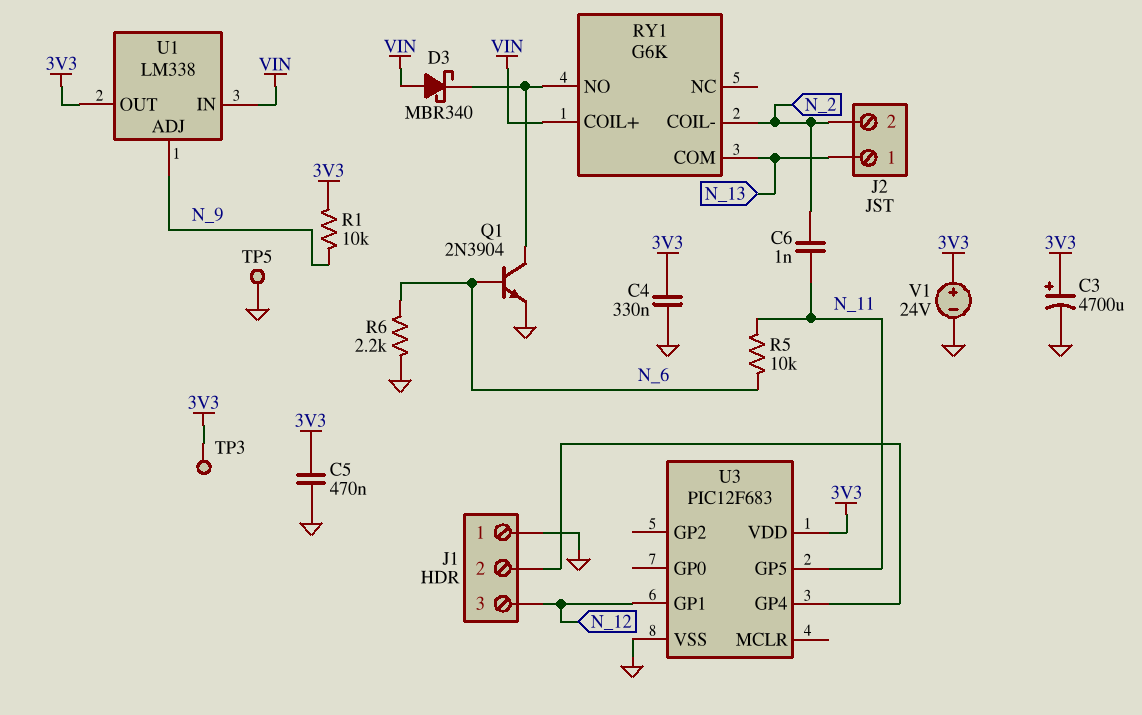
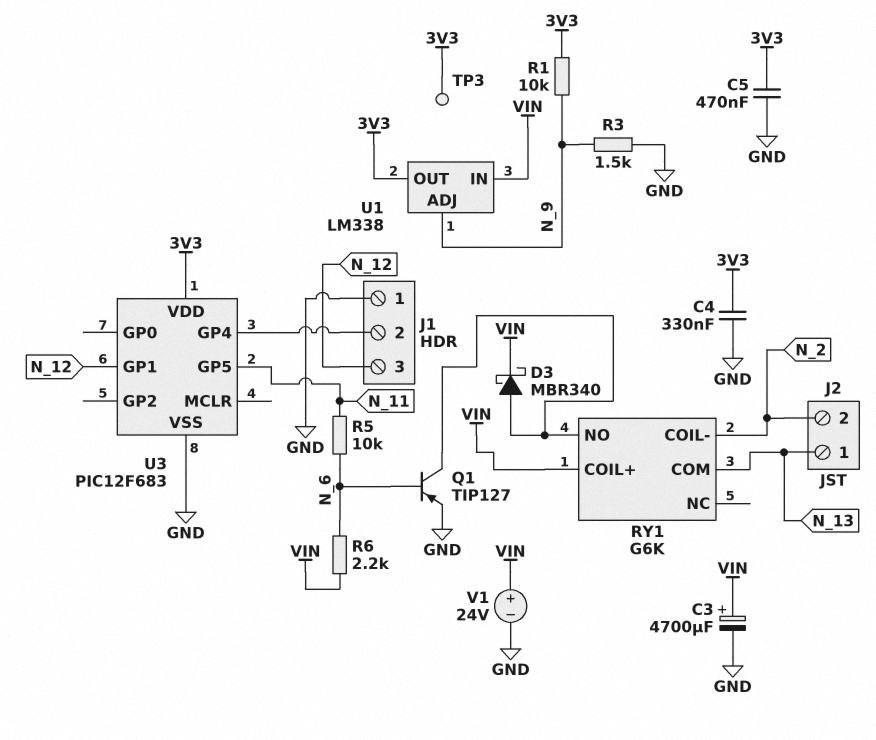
C3: 4700uF (plus 3V3, minus GND) -> 4700uF (plus VIN, minus GND)
C6: 1nF (N_2, N_11) -> none
D3: schottky MBR340 (A VIN, K RY1/NO) -> schottky MBR340 (A RY1/NO, K VIN)
Q1: NPN 2N3904 (B N_6, C RY1/NO, E GND) -> PNP TIP127 (B N_6, C RY1/NO, E GND)
R3: none -> 1.5k (GND, N_9)
R6: 2.2k (GND, N_6) -> 2.2k (N_6, VIN)
TP5: test point (GND) -> none
V1: 24V (plus 3V3, minus GND) -> 24V (plus VIN, minus GND)

